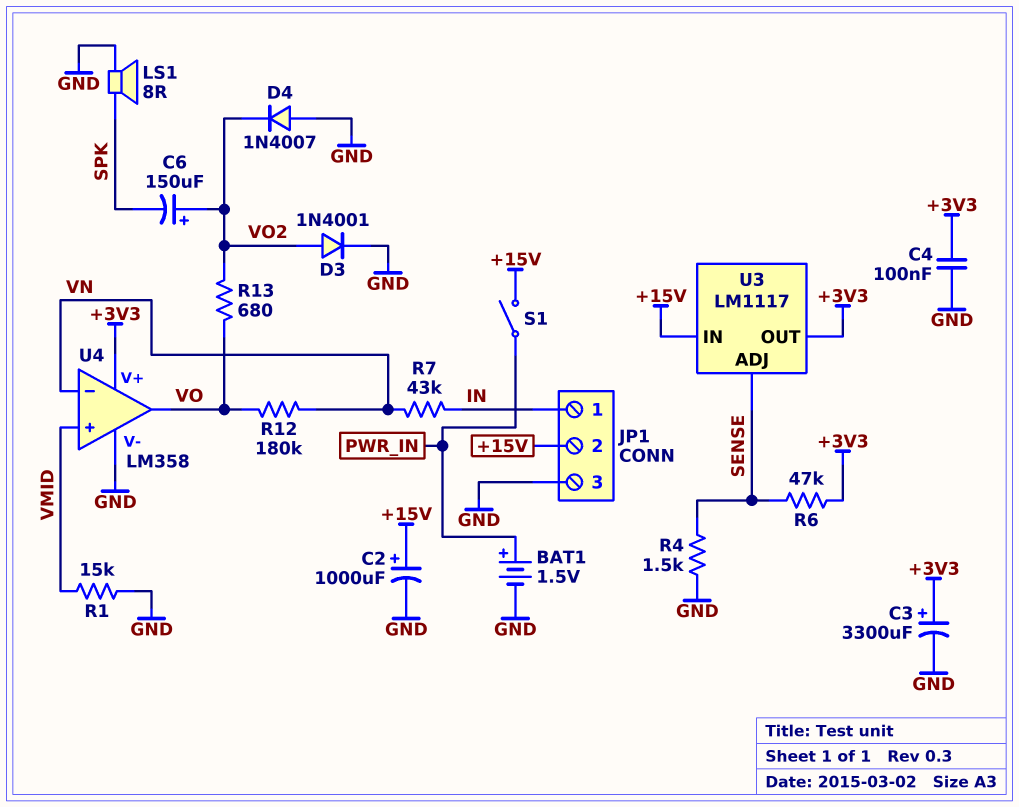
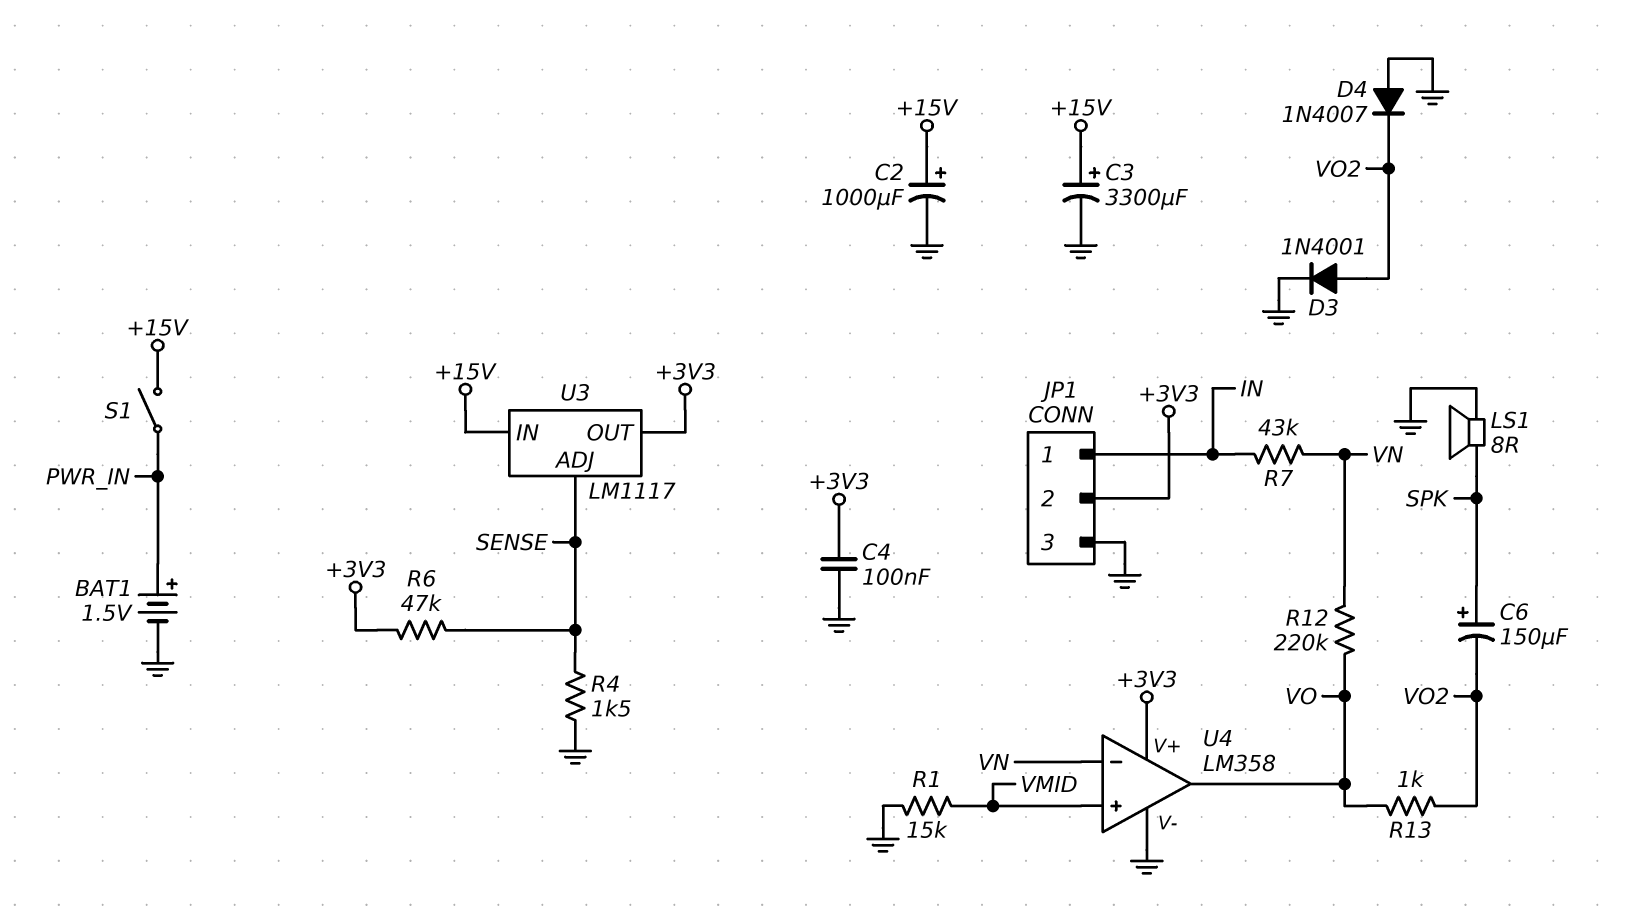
C3: 3300uF (plus +3V3, minus GND) -> 3300uF (plus +15V, minus GND)
C6: 150uF (plus VO2, minus SPK) -> 150uF (plus SPK, minus VO2)
JP1 pin 2: +15V -> +3V3
R12: 180k (VN, VO) -> 220k (VN, VO)
R13: 680 (VO, VO2) -> 1k (VO, VO2)

